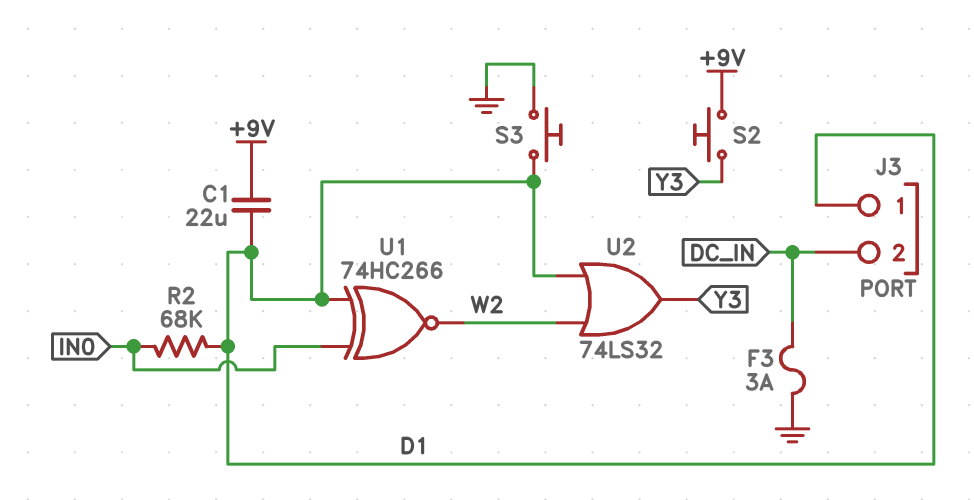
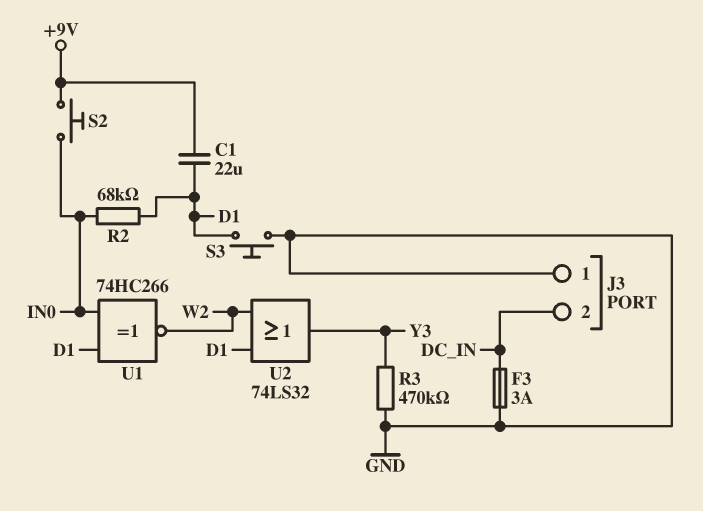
J3 pin 1: D1 -> GND
R3: none -> 470k (GND, Y3)
S2: button (+9V, Y3) -> button (+9V, IN0)

